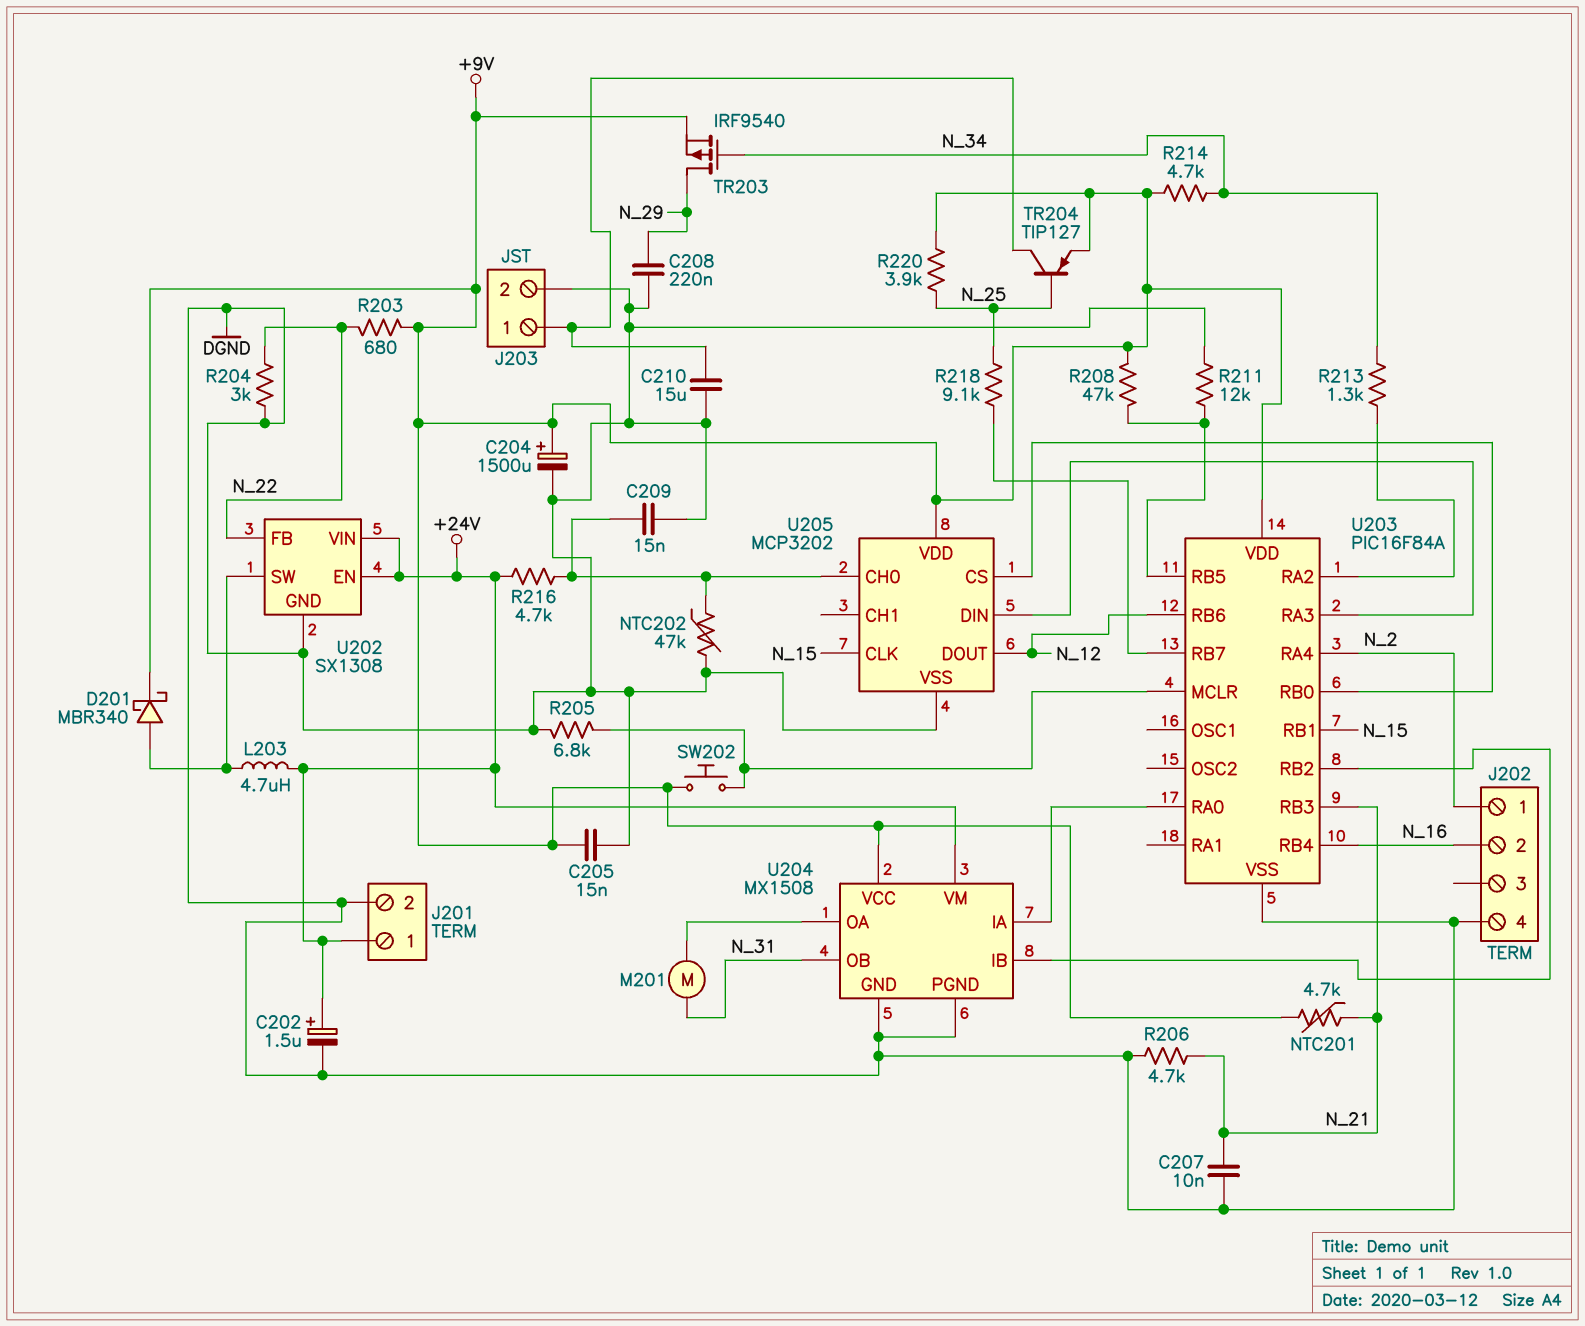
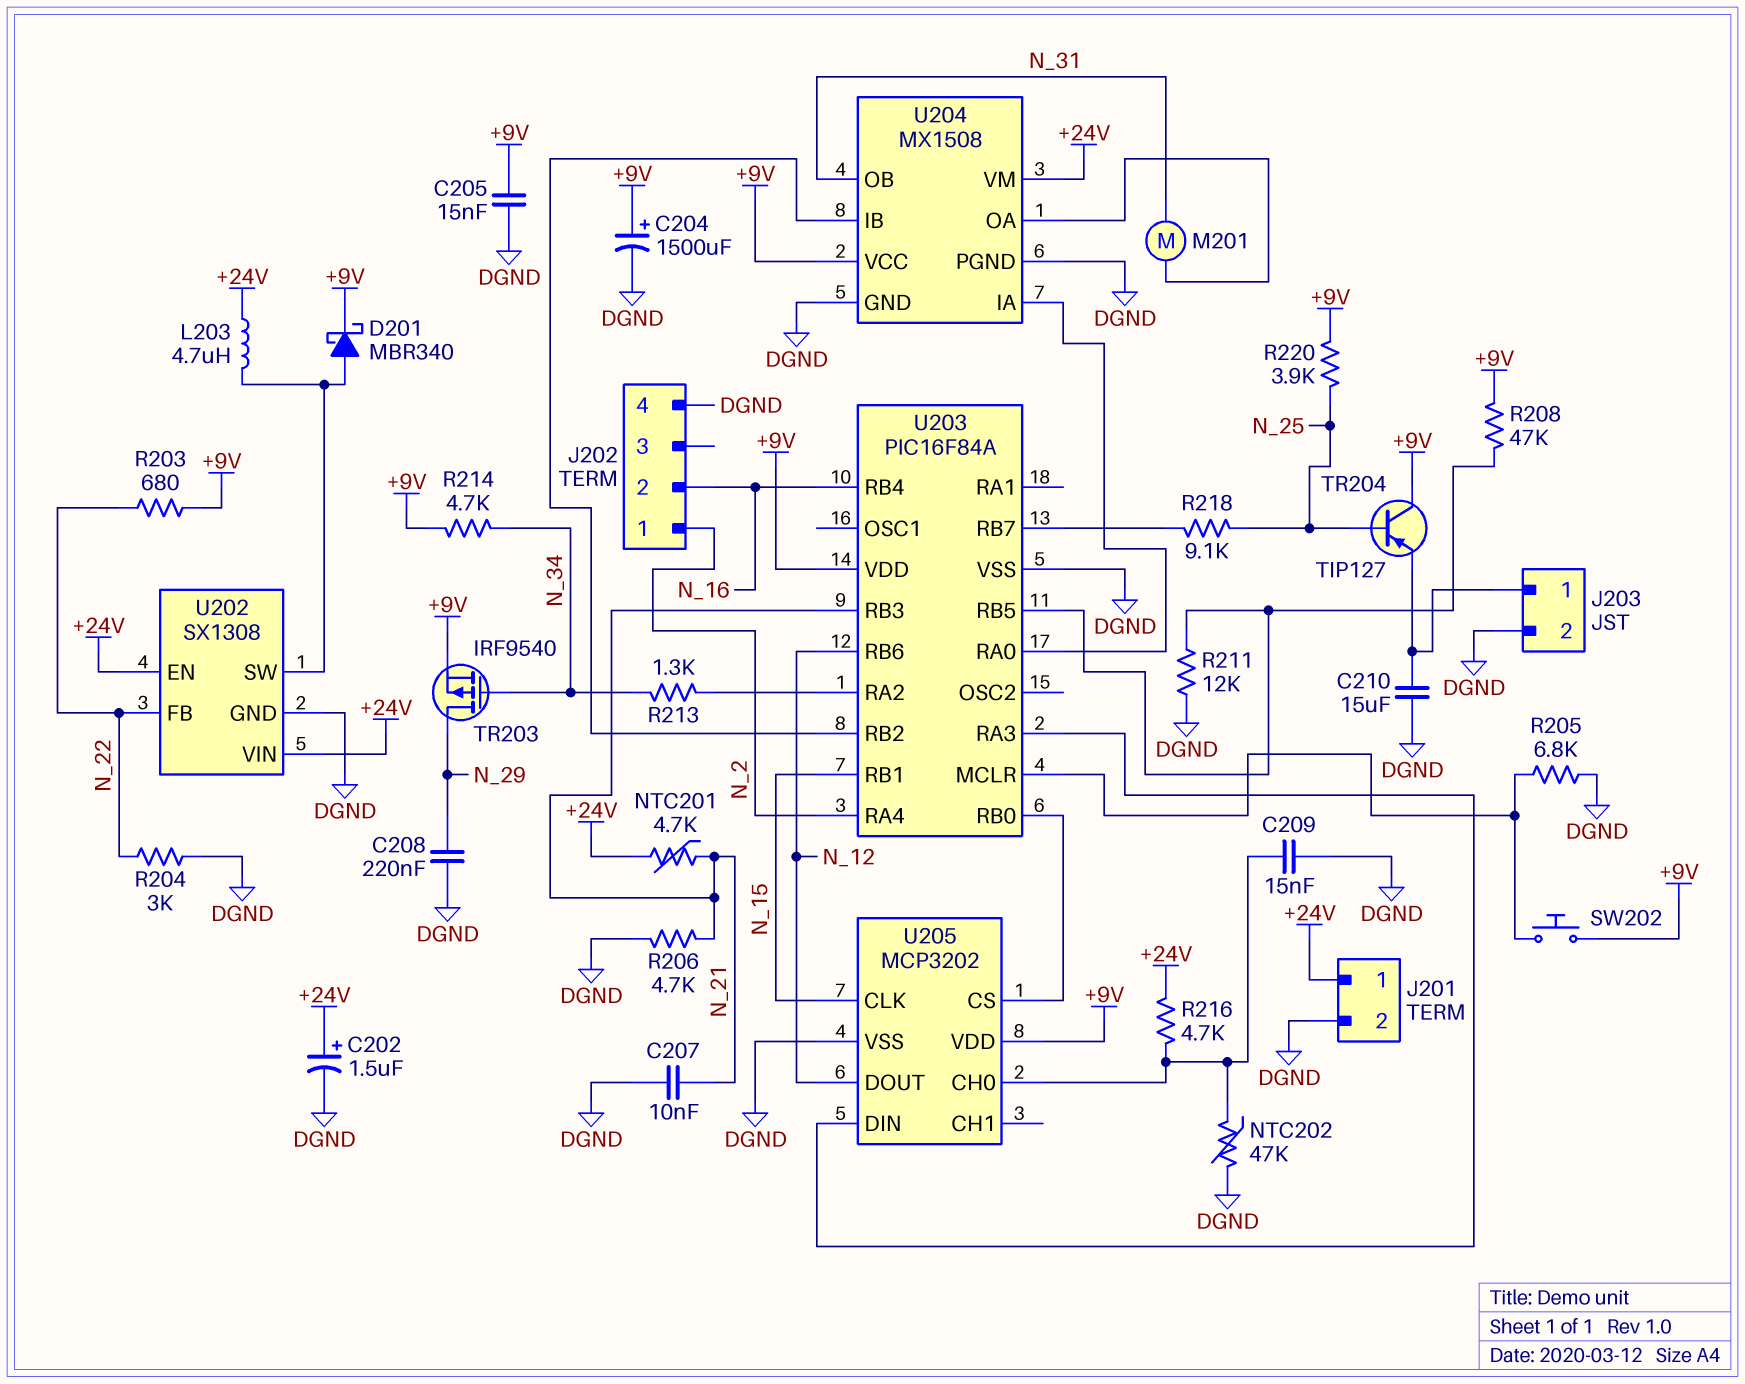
NTC201: 4.7k (+9V, N_21) -> 4.7k (+24V, N_21)
TR204: PNP TIP127 (B N_25, C J203/1, E +9V) -> PNP TIP127 (B N_25, C +9V, E J203/1)

